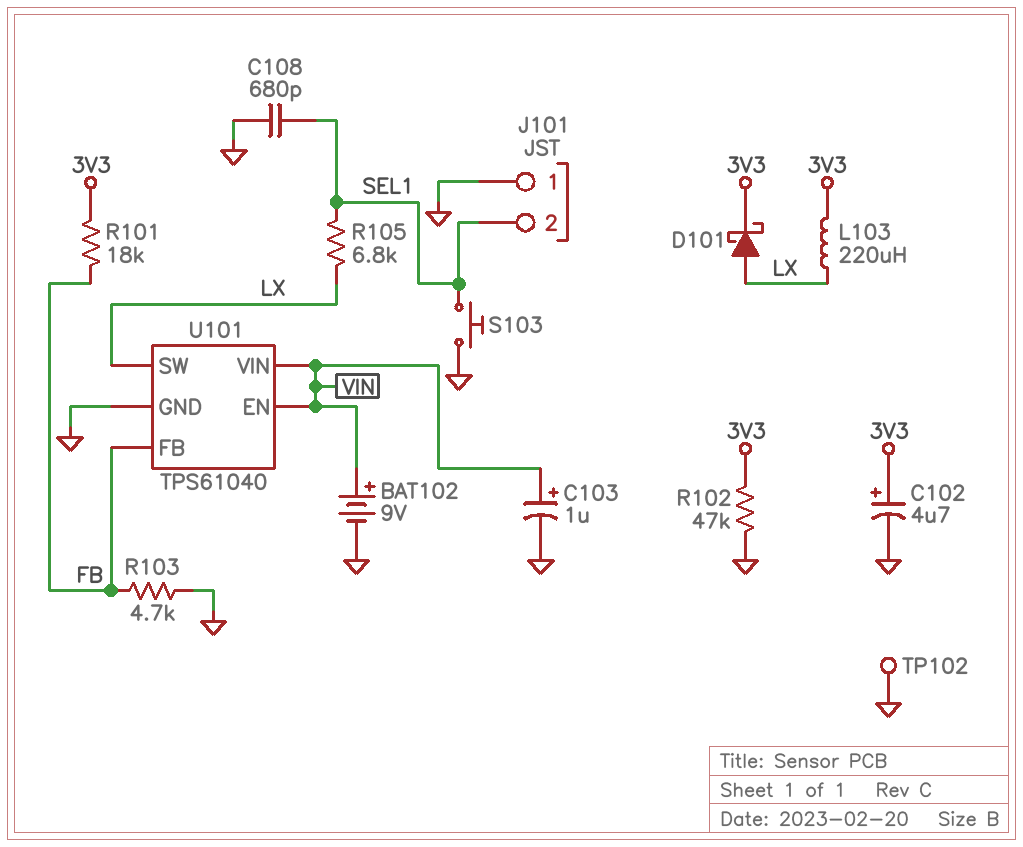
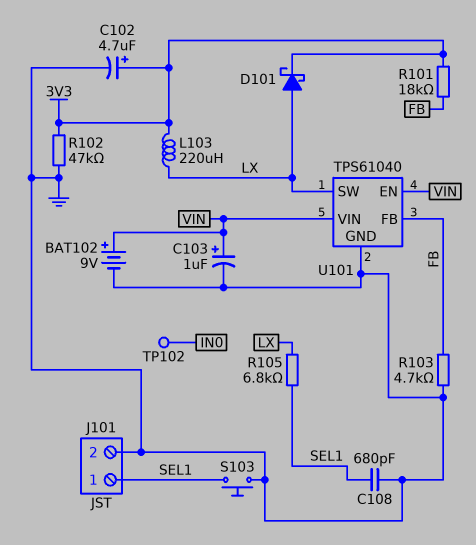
J101 pin 1: GND -> SEL1
J101 pin 2: SEL1 -> GND
TP102: test point (GND) -> test point (IN0)

